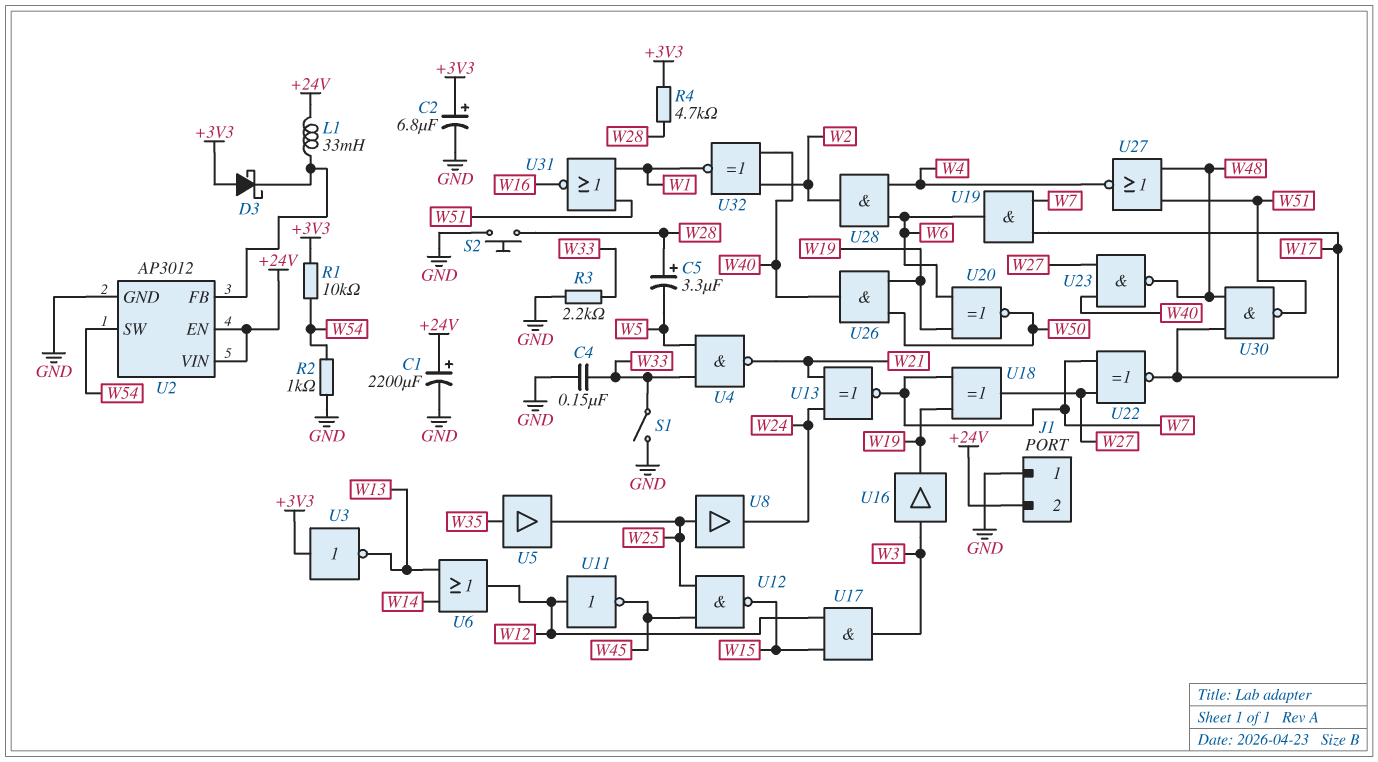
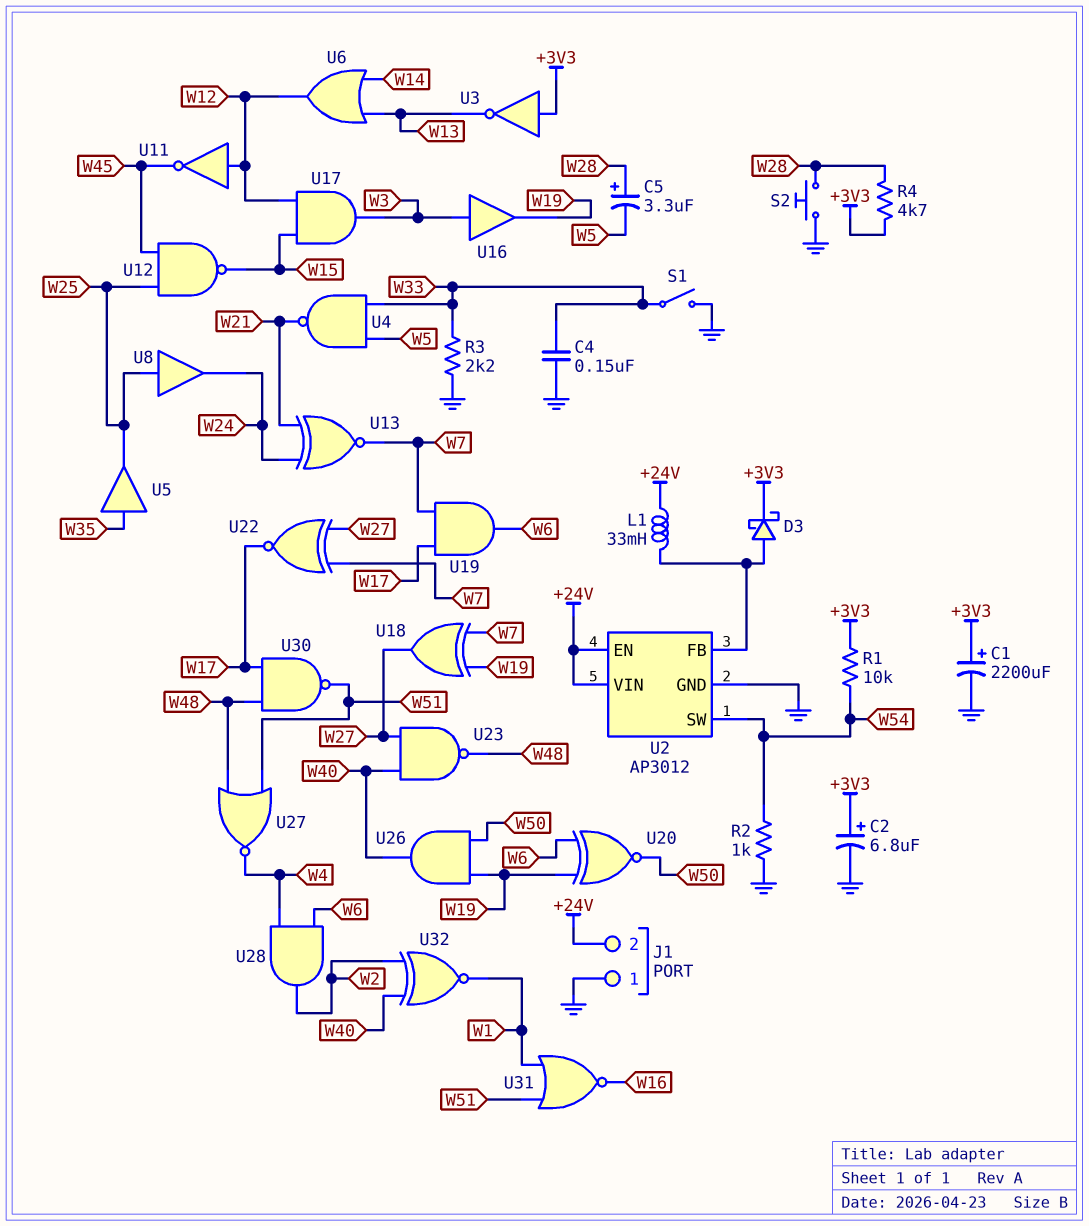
C1: 2200uF (plus +24V, minus GND) -> 2200uF (plus +3V3, minus GND)
D3: schottky (A +3V3, K U2/FB) -> schottky (A U2/FB, K +3V3)

